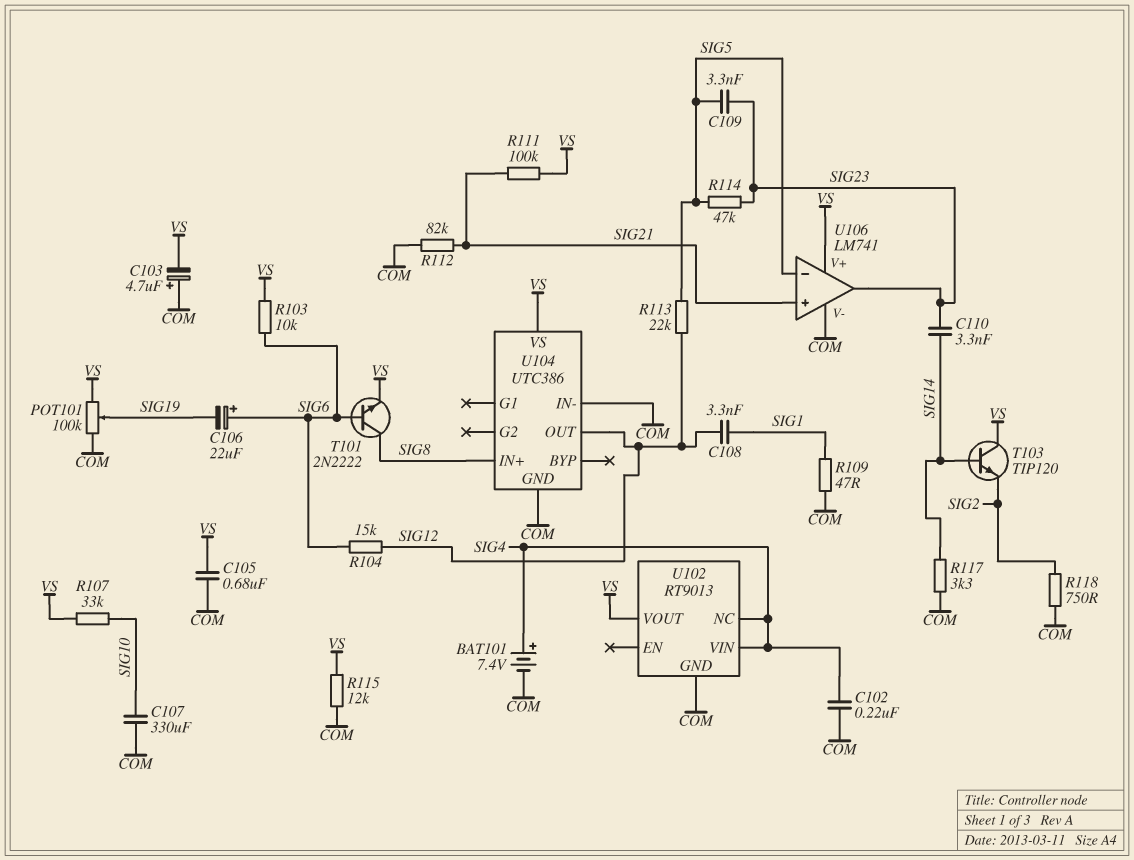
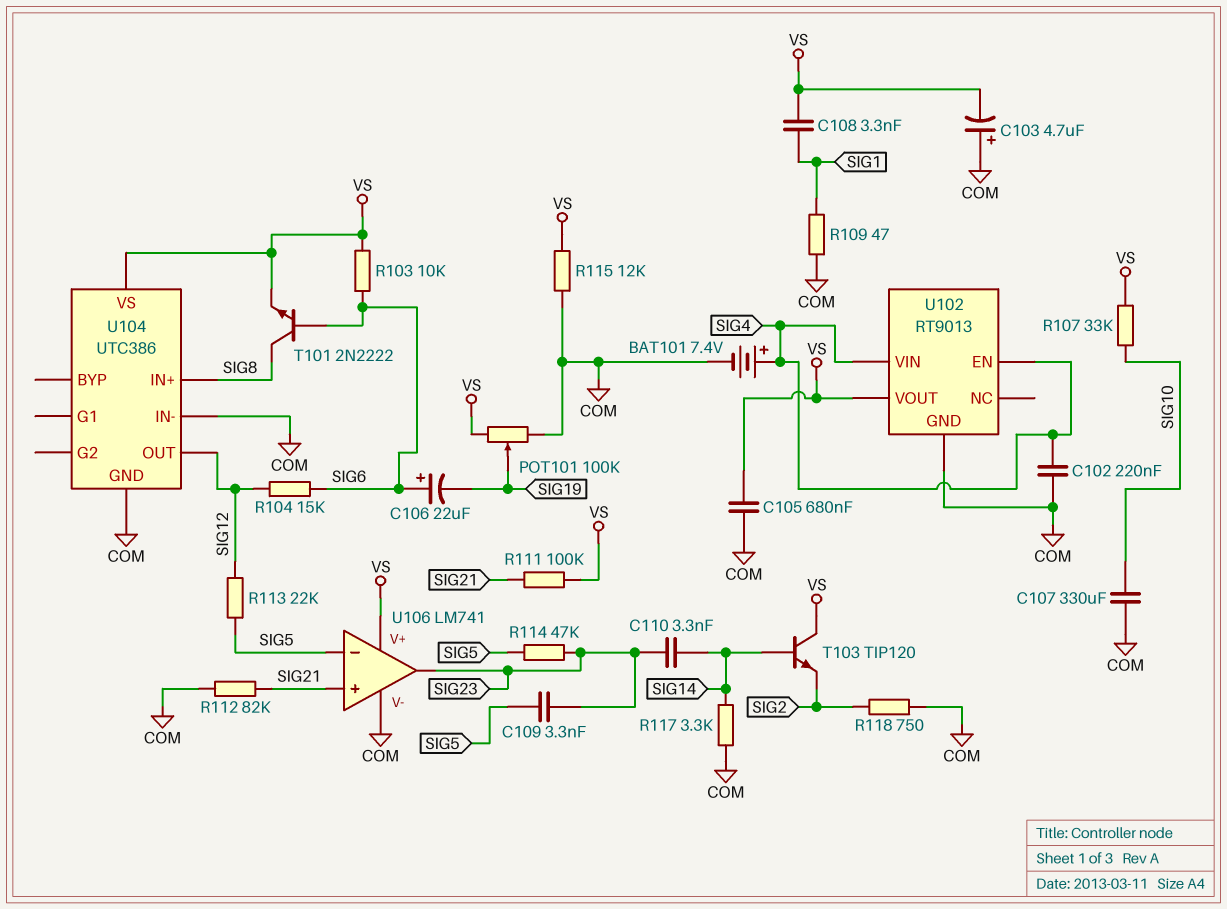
C108: 3.3nF (SIG1, SIG12) -> 3.3nF (SIG1, VS)
U102 pin EN: none -> SIG4
U102 pin NC: SIG4 -> none

